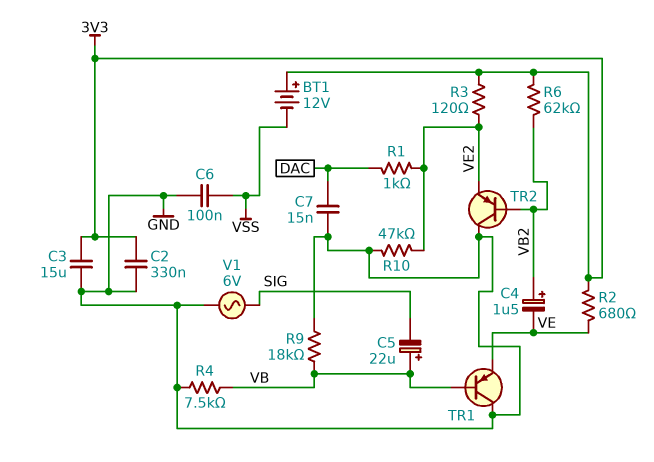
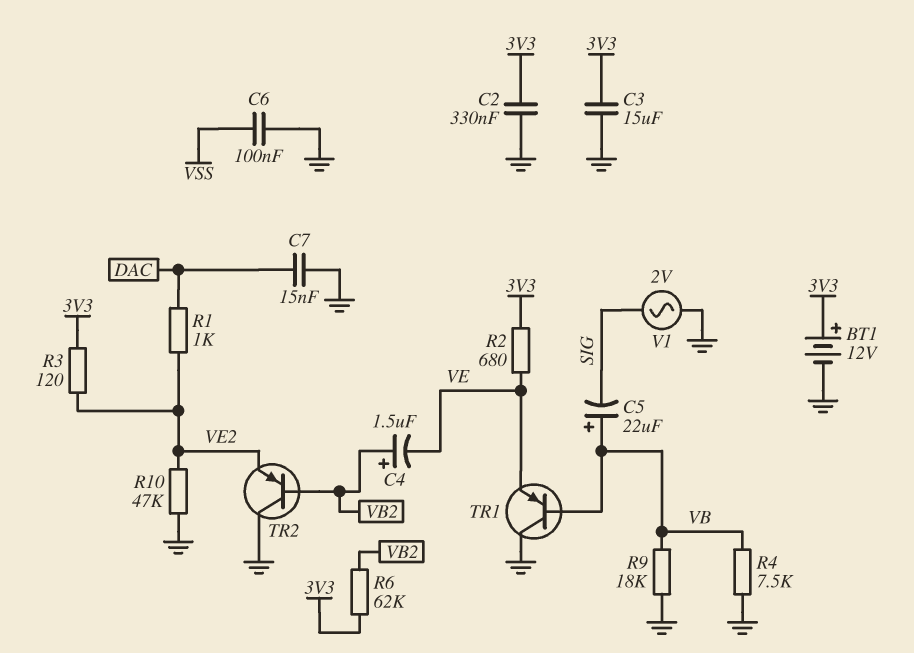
BT1: 12V (plus 3V3, minus VSS) -> 12V (plus 3V3, minus GND)
V1: AC 6V (GND, SIG) -> AC 2V (GND, SIG)

